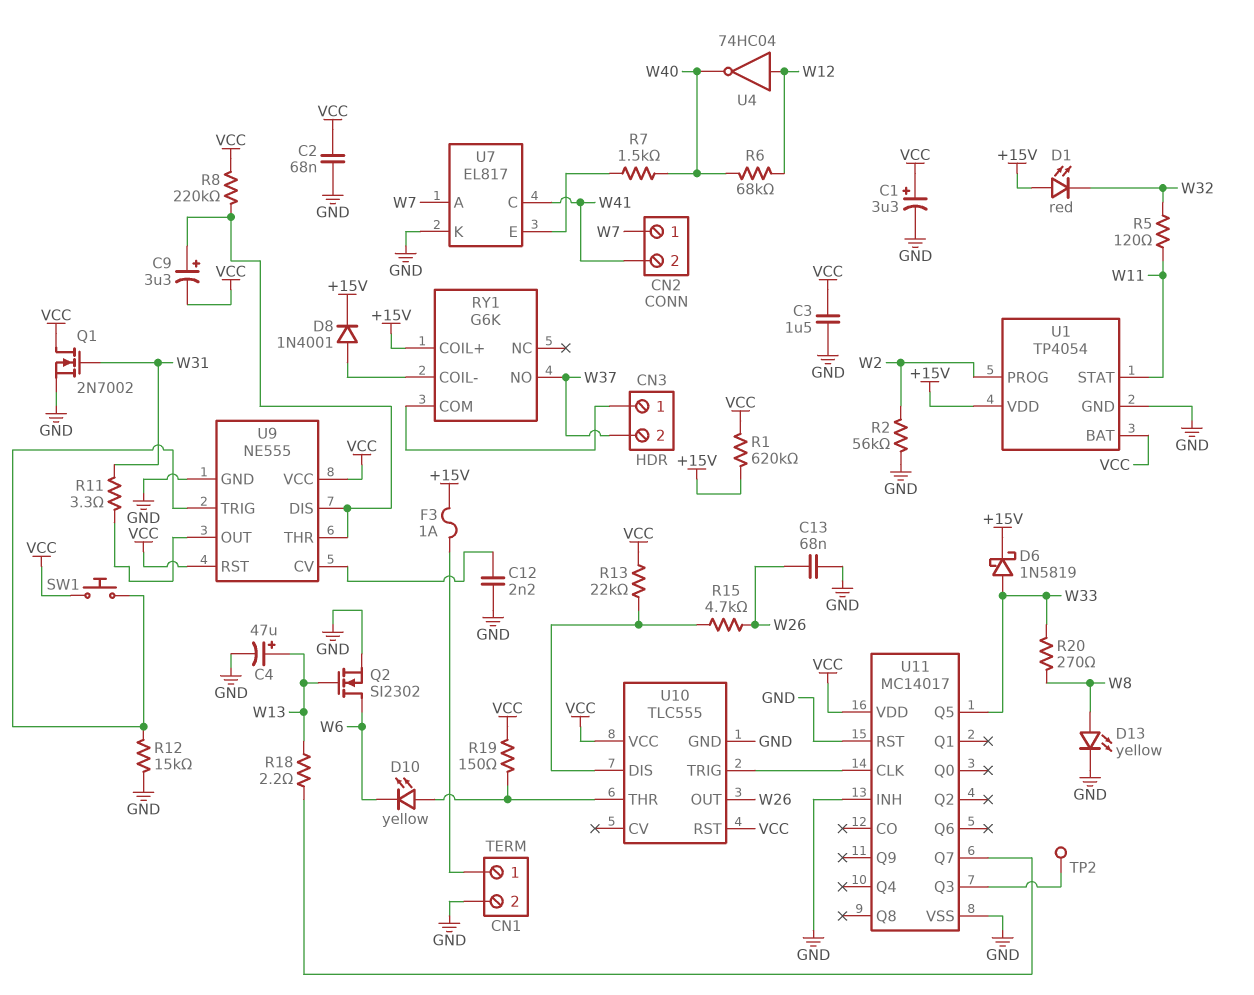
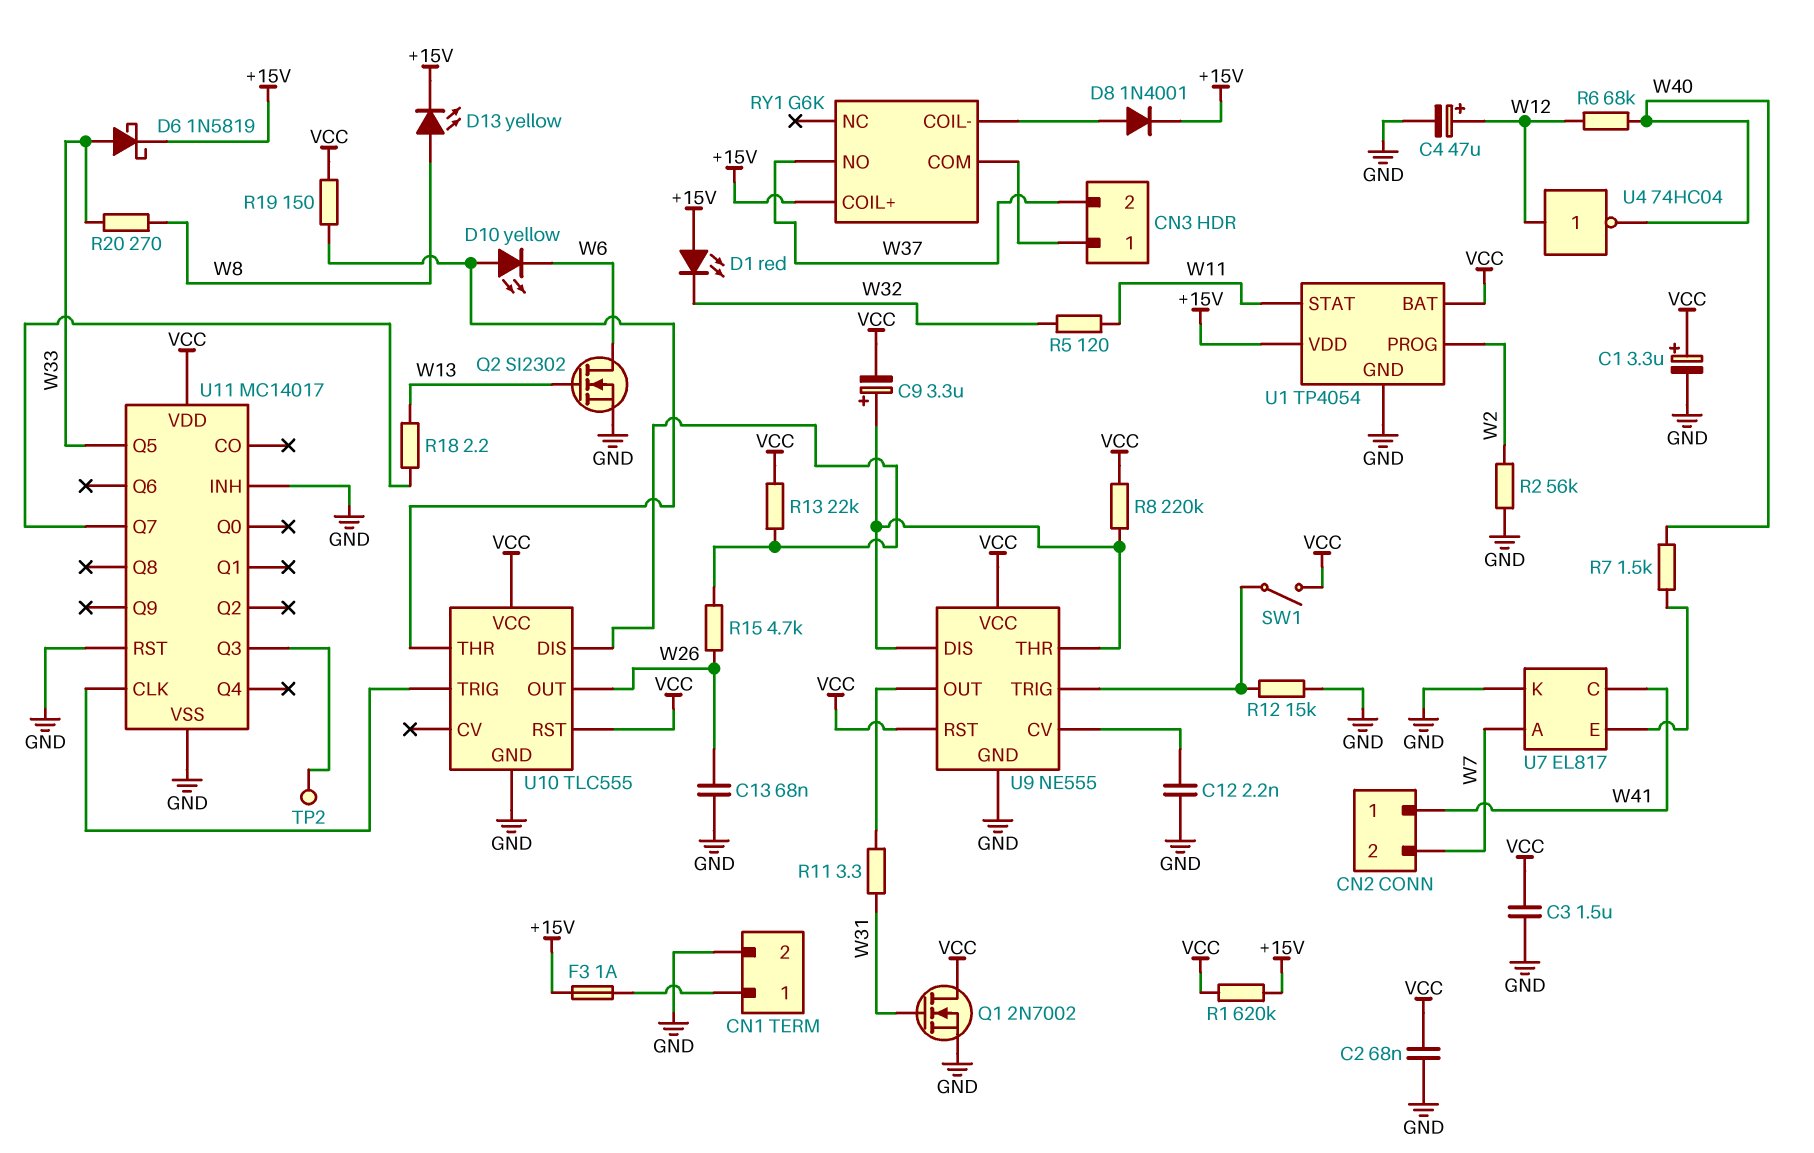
C4: 47uF (plus W13, minus GND) -> 47uF (plus W12, minus GND)
CN2 pin 1: W7 -> W41
CN2 pin 2: W41 -> W7
D13: LED yellow (A W8, K GND) -> LED yellow (A W8, K +15V)
SW1: button (U9/TRIG, VCC) -> switch (U9/TRIG, VCC)

